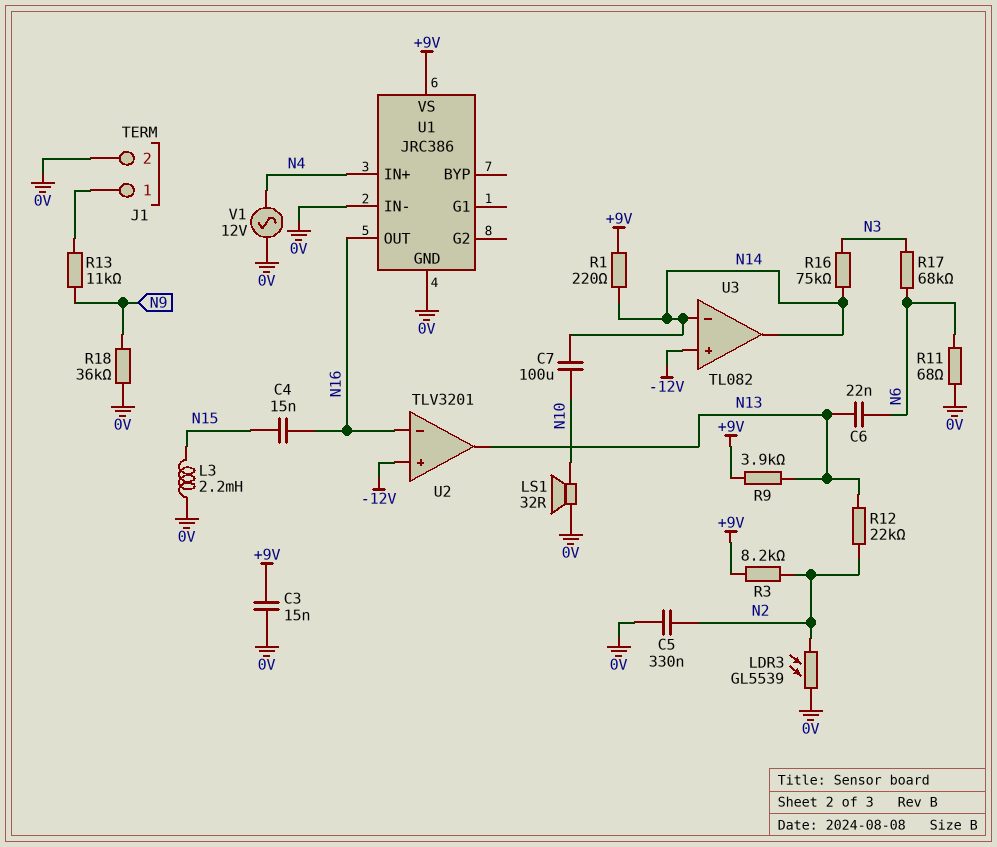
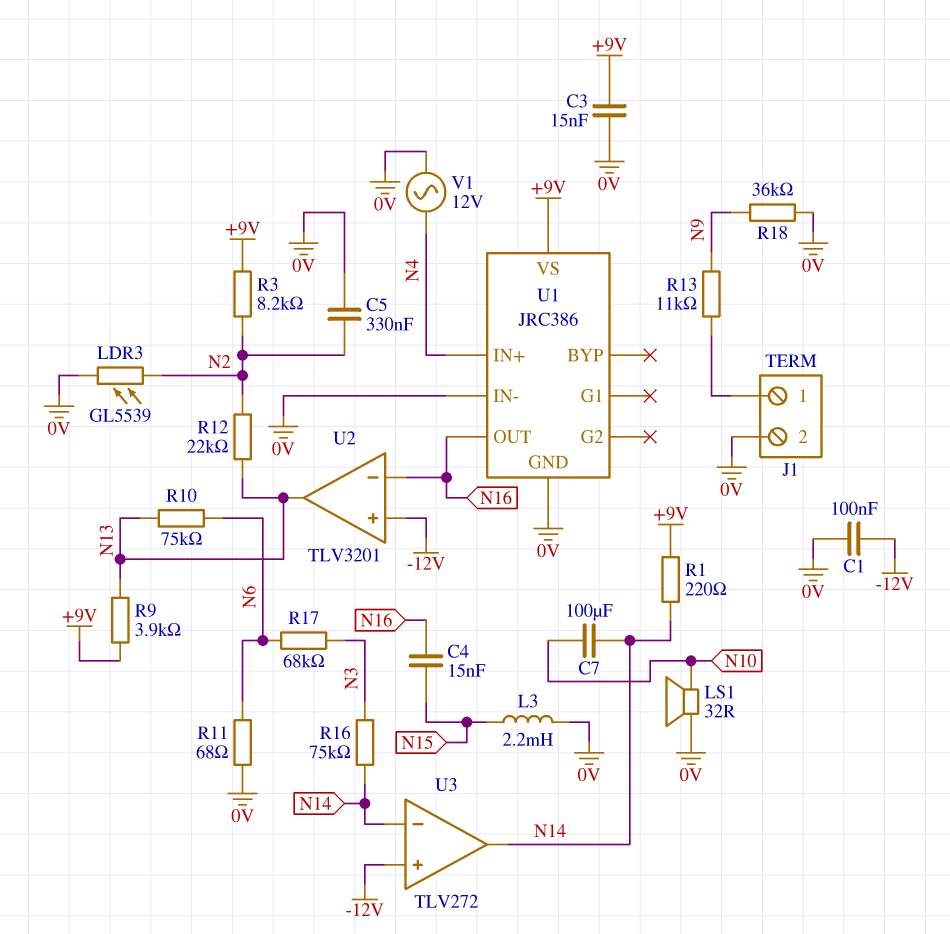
C1: none -> 100nF (-12V, 0V)
C6: 22nF (N6, N13) -> none
R10: none -> 75k (N6, N13)
U3: TL082 -> TLV272

